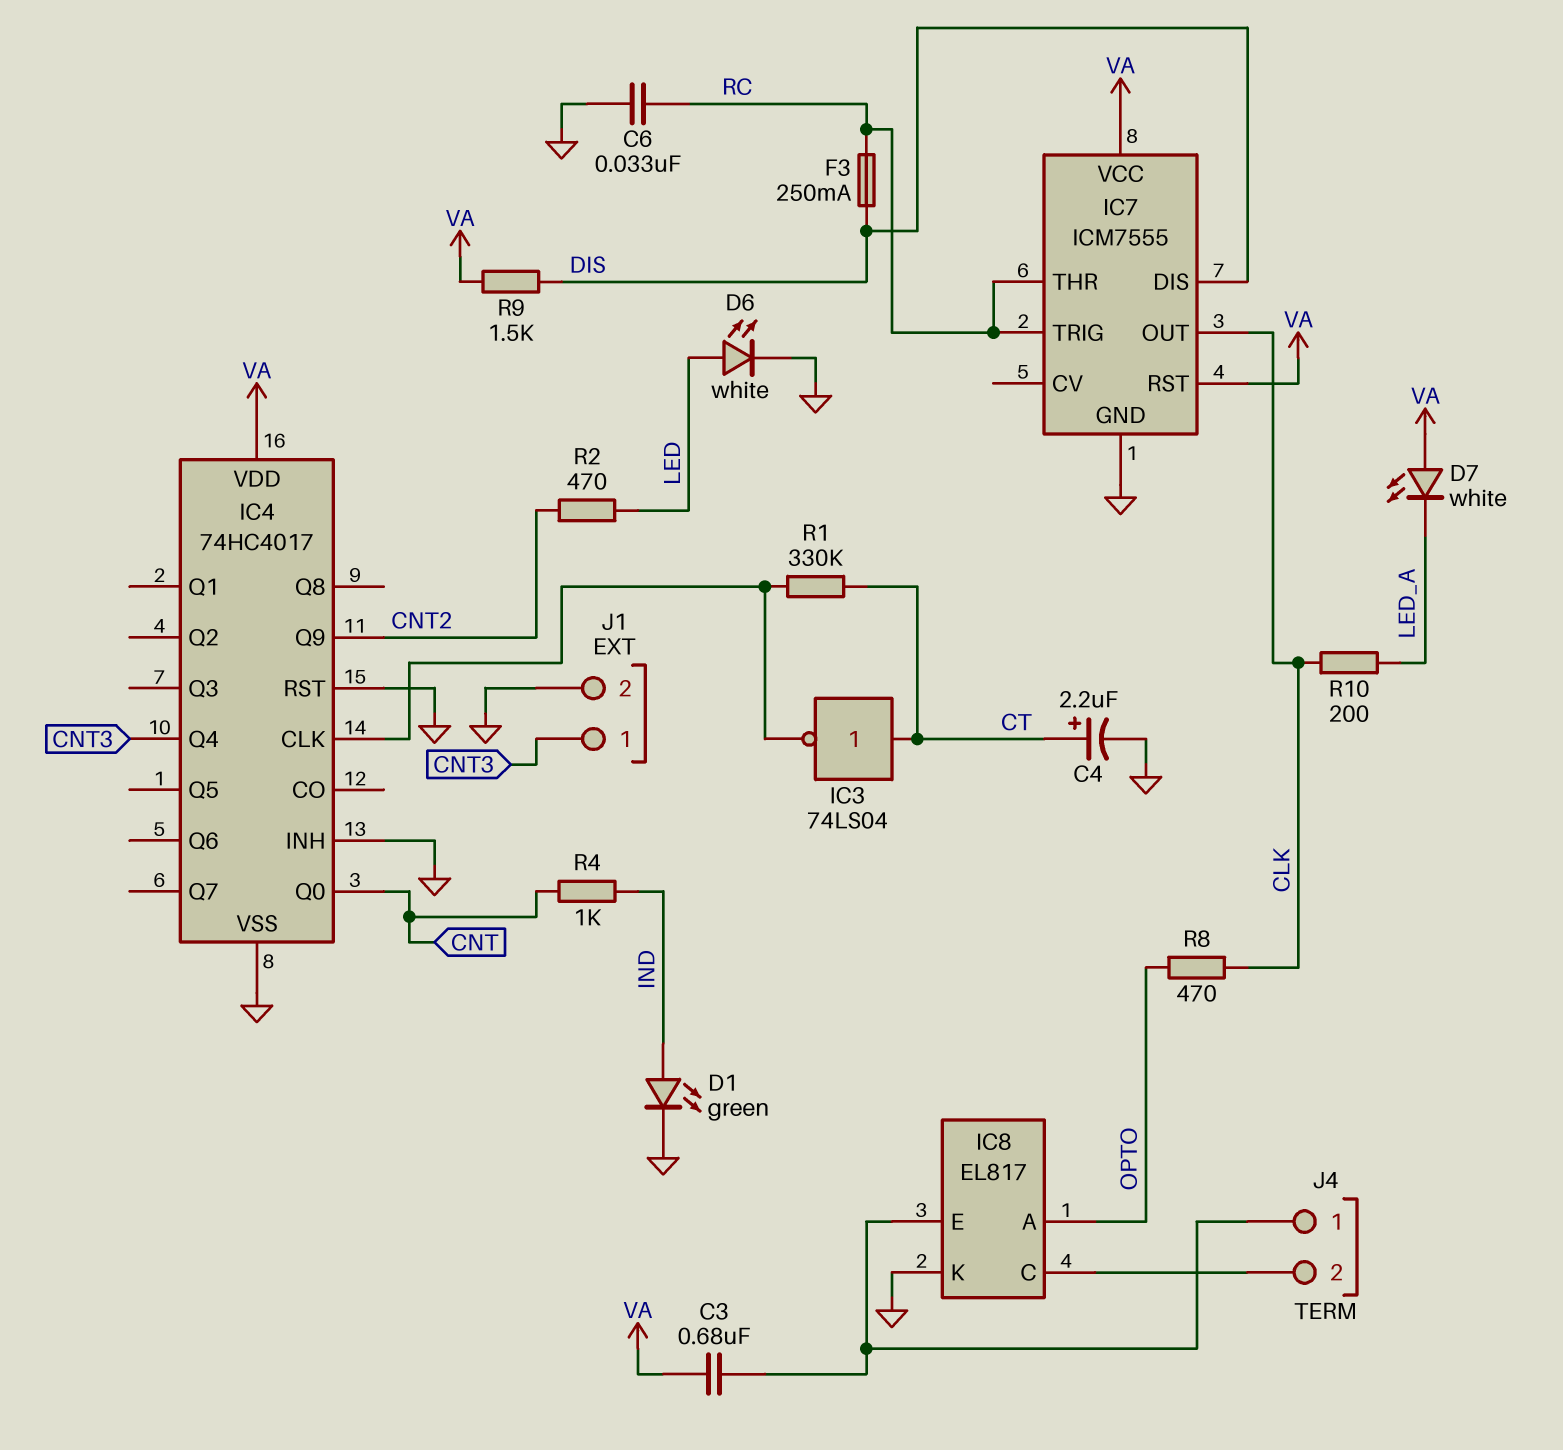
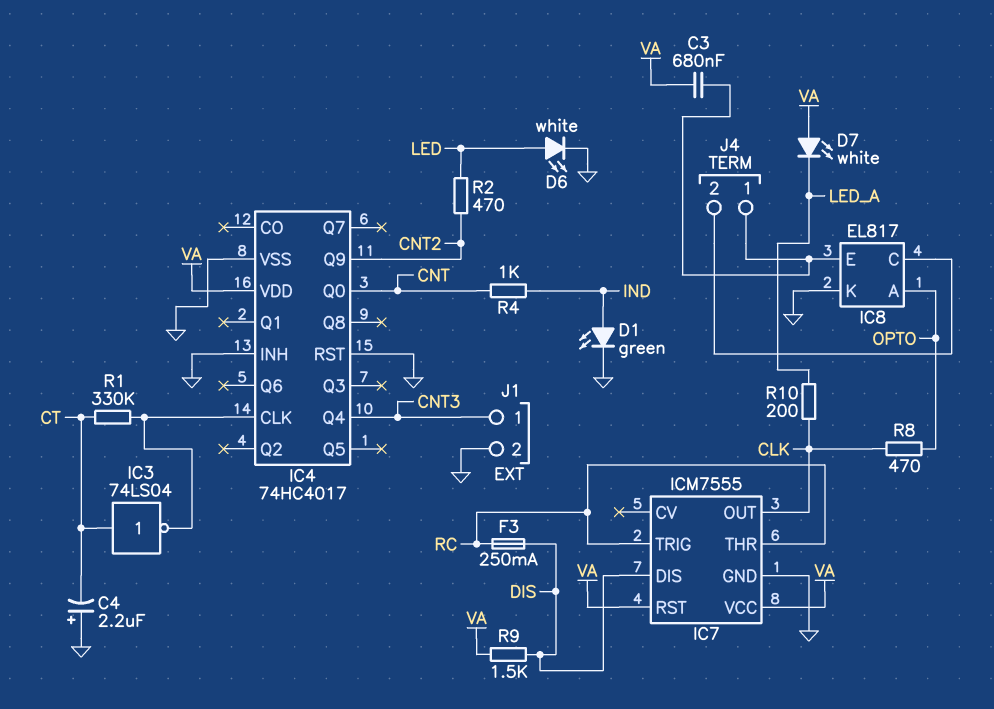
C4: 2.2uF (plus CT, minus GND) -> 2.2uF (plus GND, minus CT)
C6: 33nF (GND, RC) -> none

